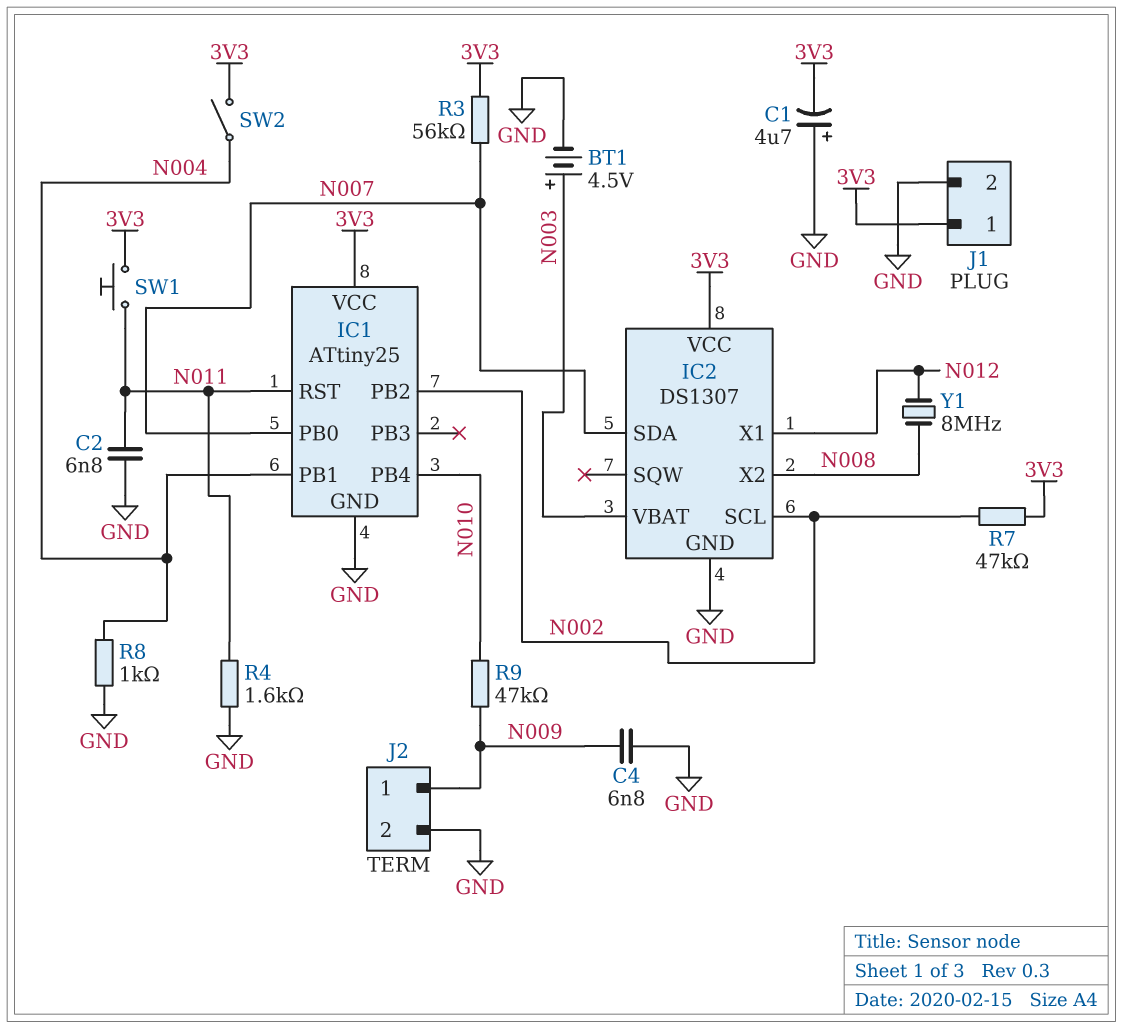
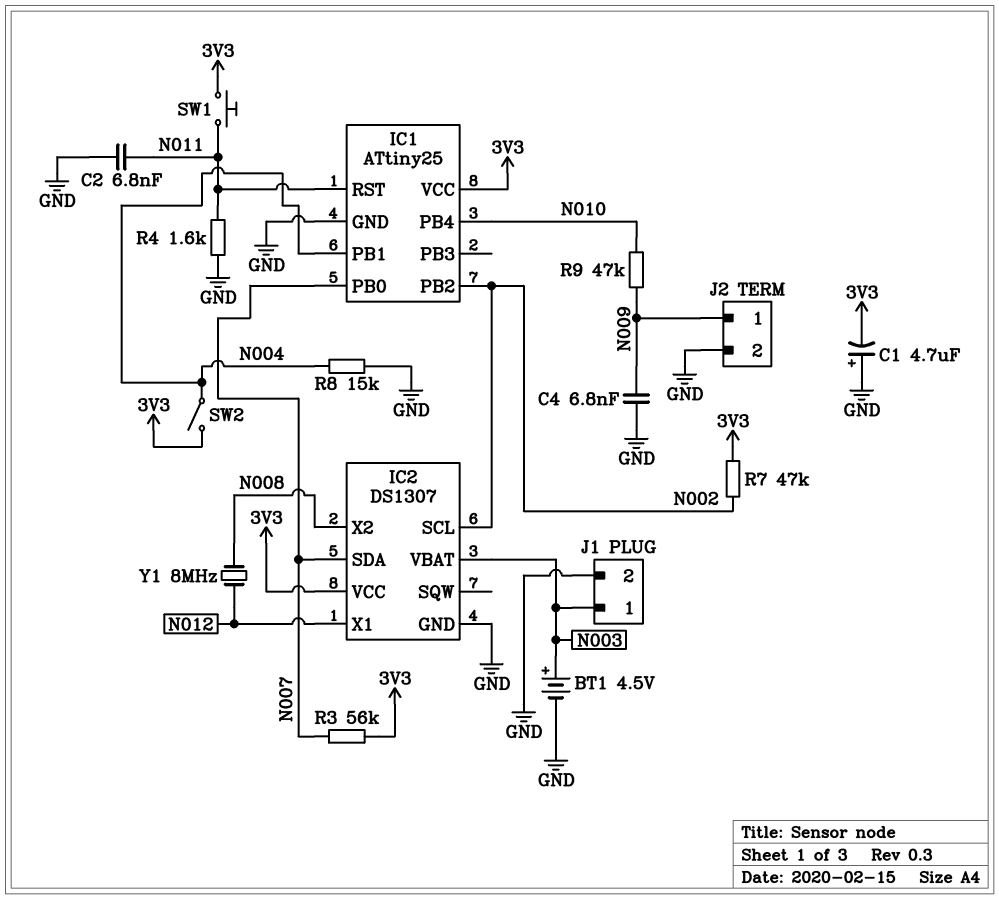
J1 pin 1: 3V3 -> N003
R8: 1k (GND, N004) -> 15k (GND, N004)

